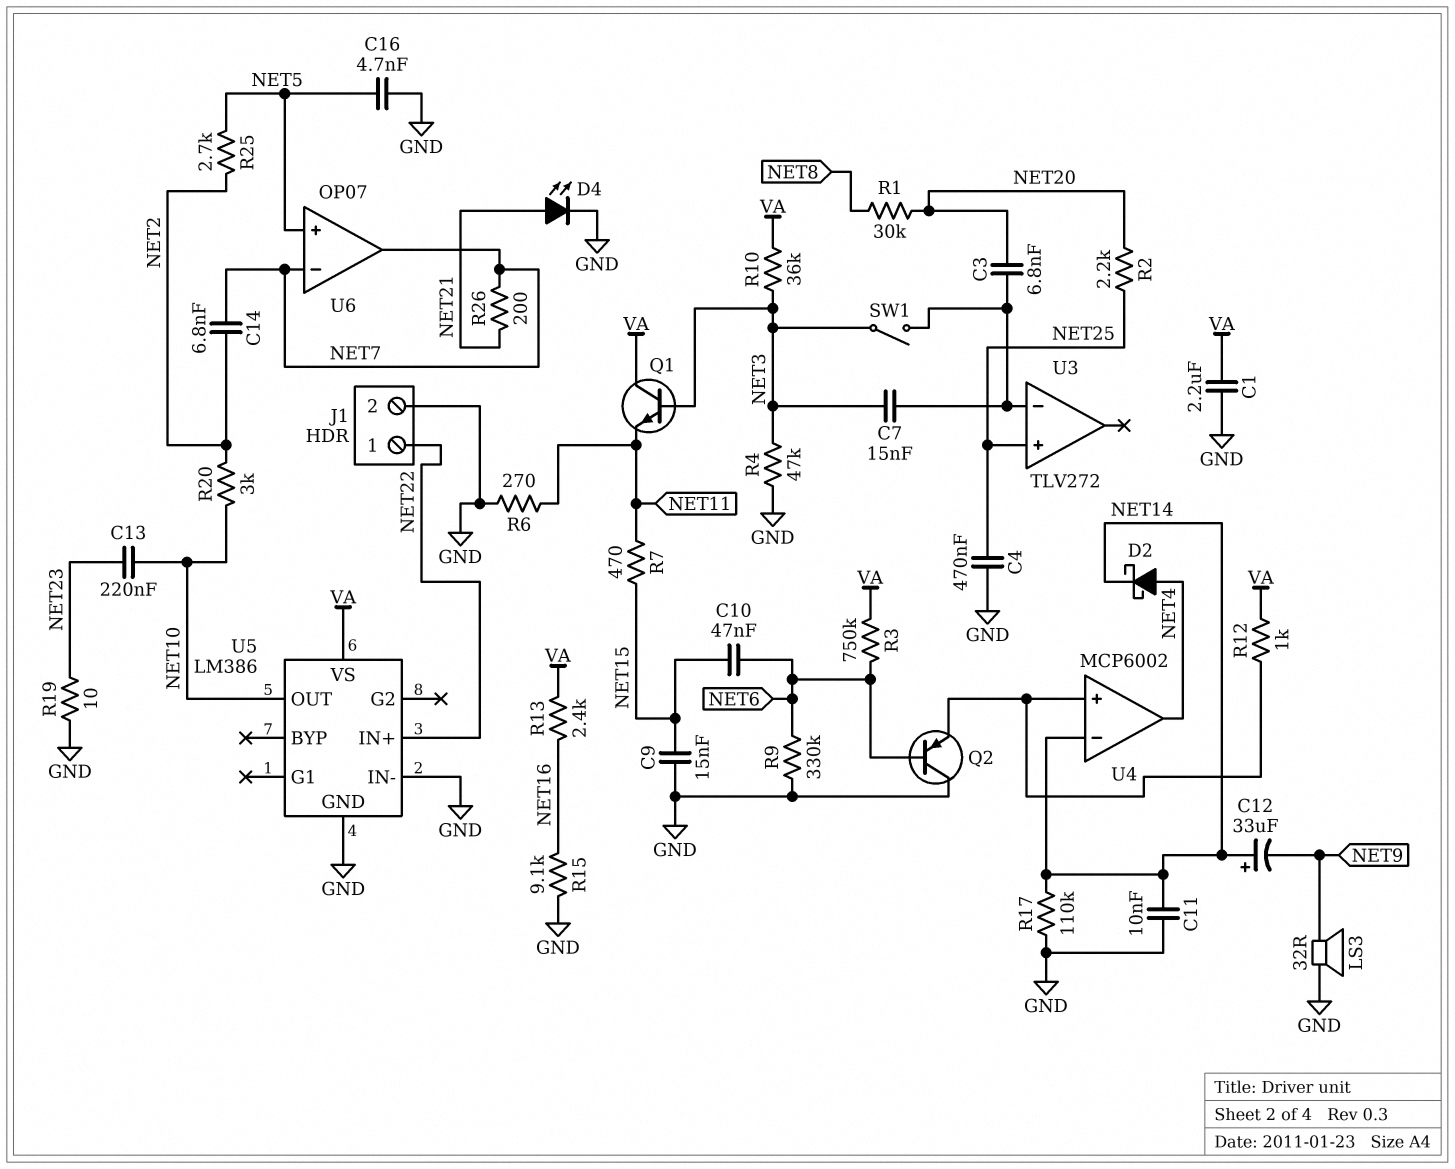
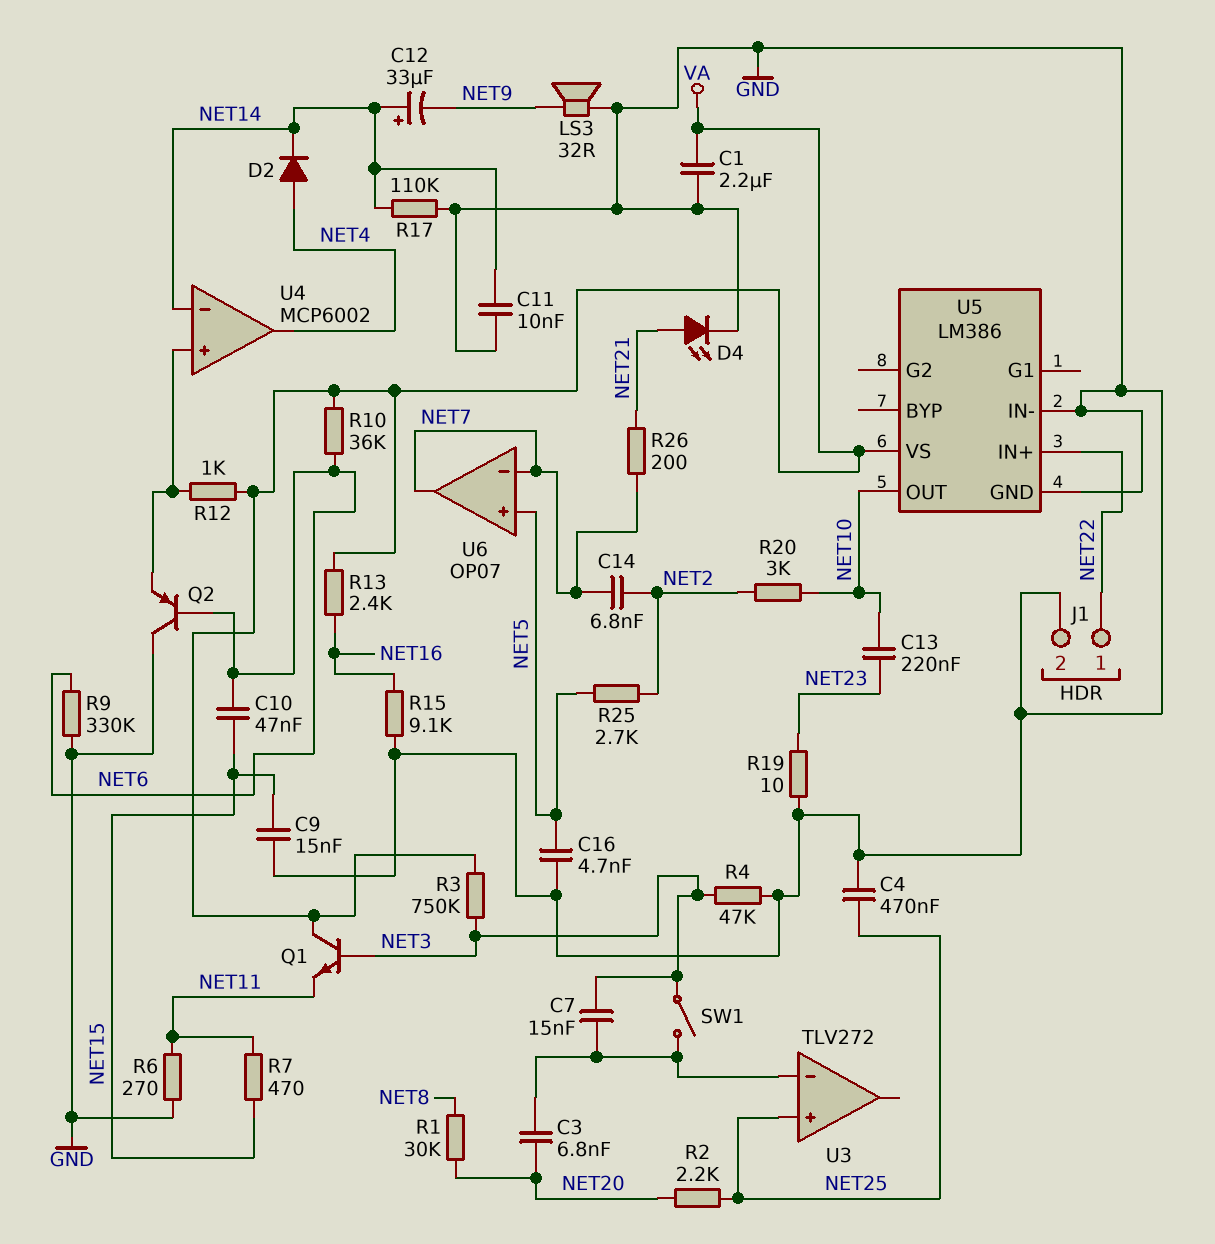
D2: schottky (A NET4, K NET14) -> diode (A NET4, K NET14)
R3: 750k (NET6, VA) -> 750k (NET3, VA)
R10: 36k (NET3, VA) -> 36k (NET6, VA)

